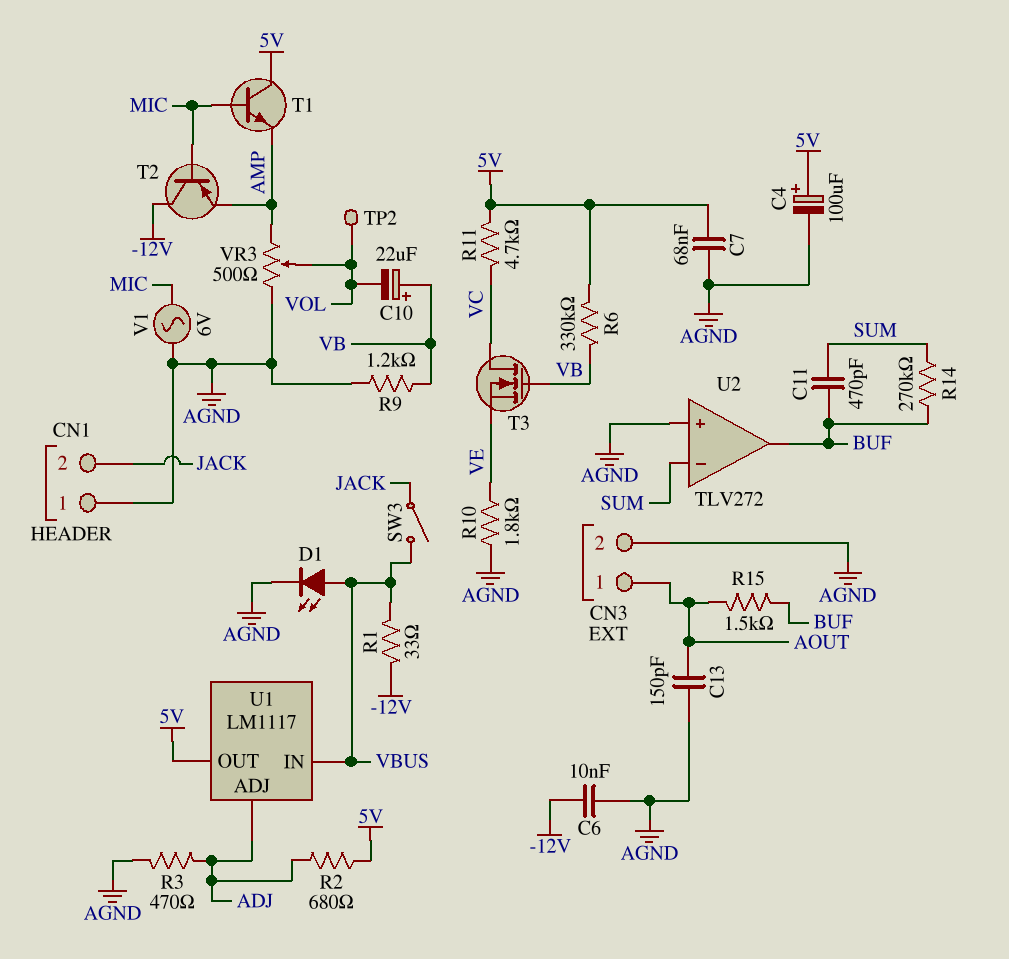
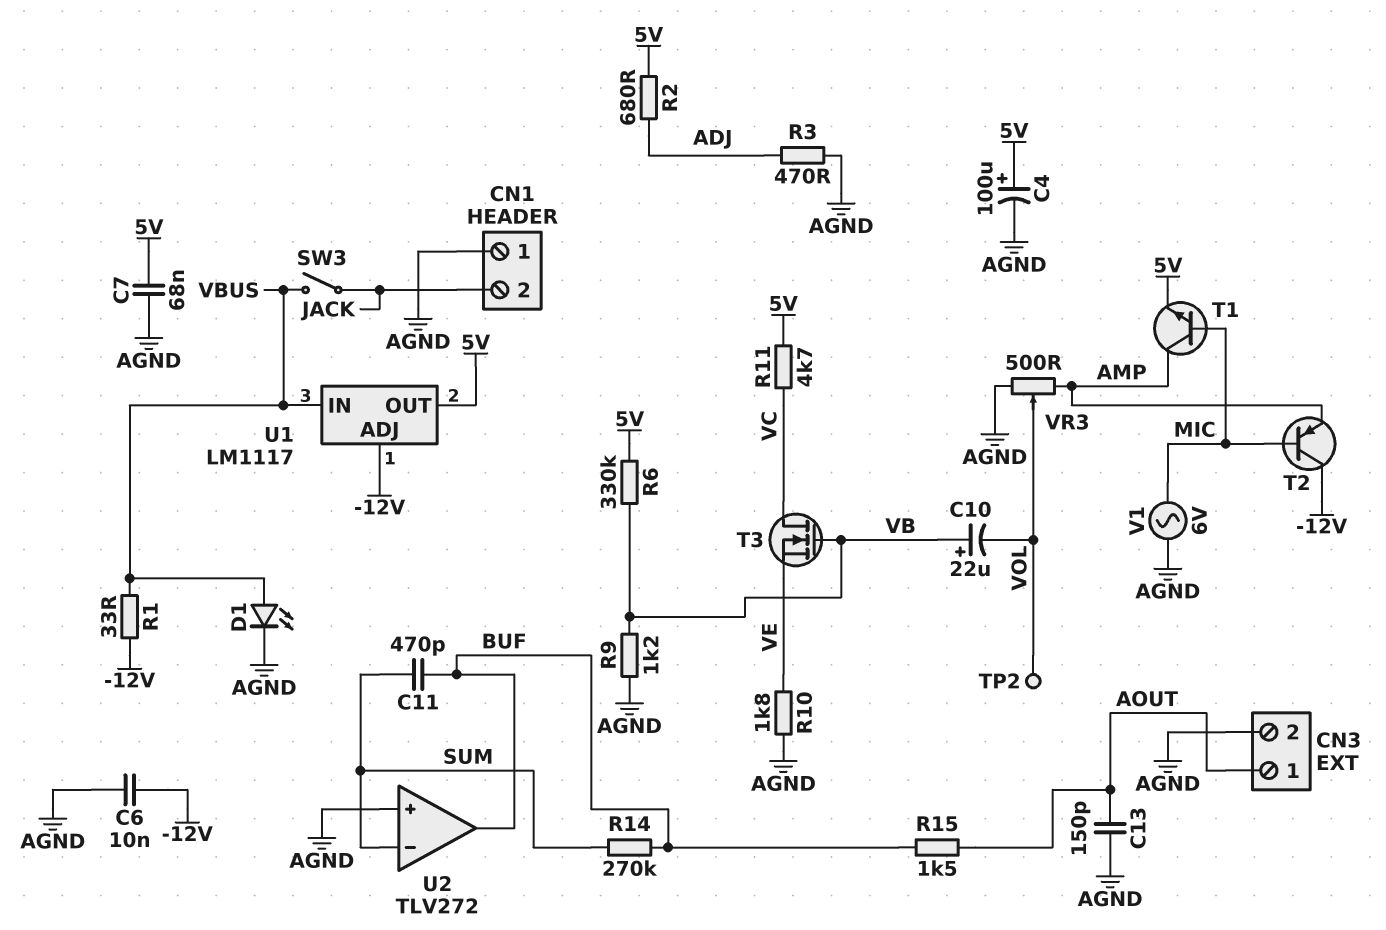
T1: NPN (B MIC, C 5V, E AMP) -> NPN (B MIC, C AMP, E 5V)
U1 pin ADJ: ADJ -> -12V

